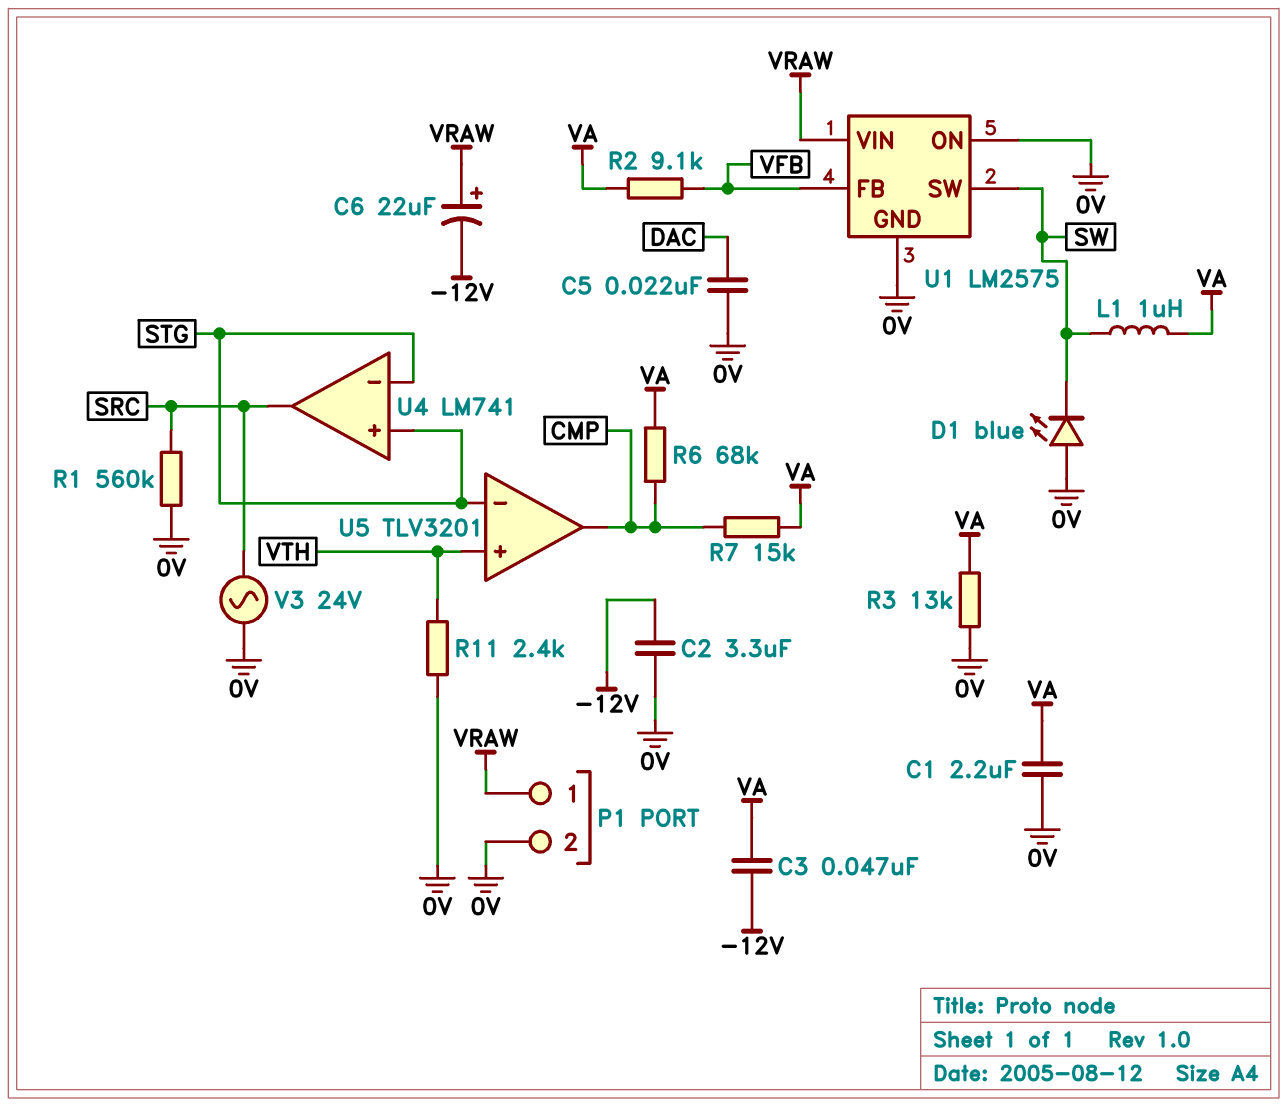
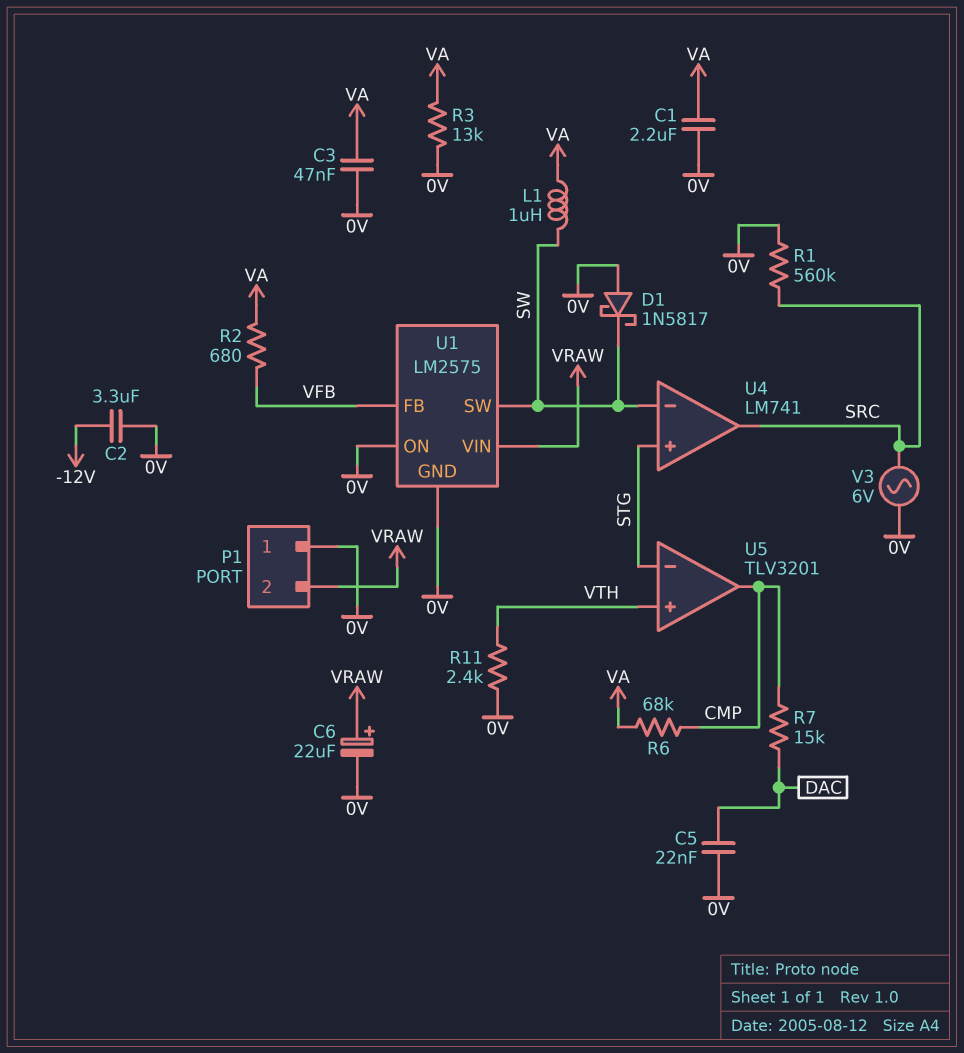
C3: 47nF (-12V, VA) -> 47nF (0V, VA)
C6: 22uF (plus VRAW, minus -12V) -> 22uF (plus VRAW, minus 0V)
D1: LED blue (A 0V, K SW) -> schottky 1N5817 (A 0V, K SW)
P1 pin 1: VRAW -> 0V
P1 pin 2: 0V -> VRAW
R2: 9.1k (VA, VFB) -> 680 (VA, VFB)
R7: 15k (CMP, VA) -> 15k (CMP, DAC)
U4 pin in-: STG -> SW
V3: AC 24V (0V, SRC) -> AC 6V (0V, SRC)

